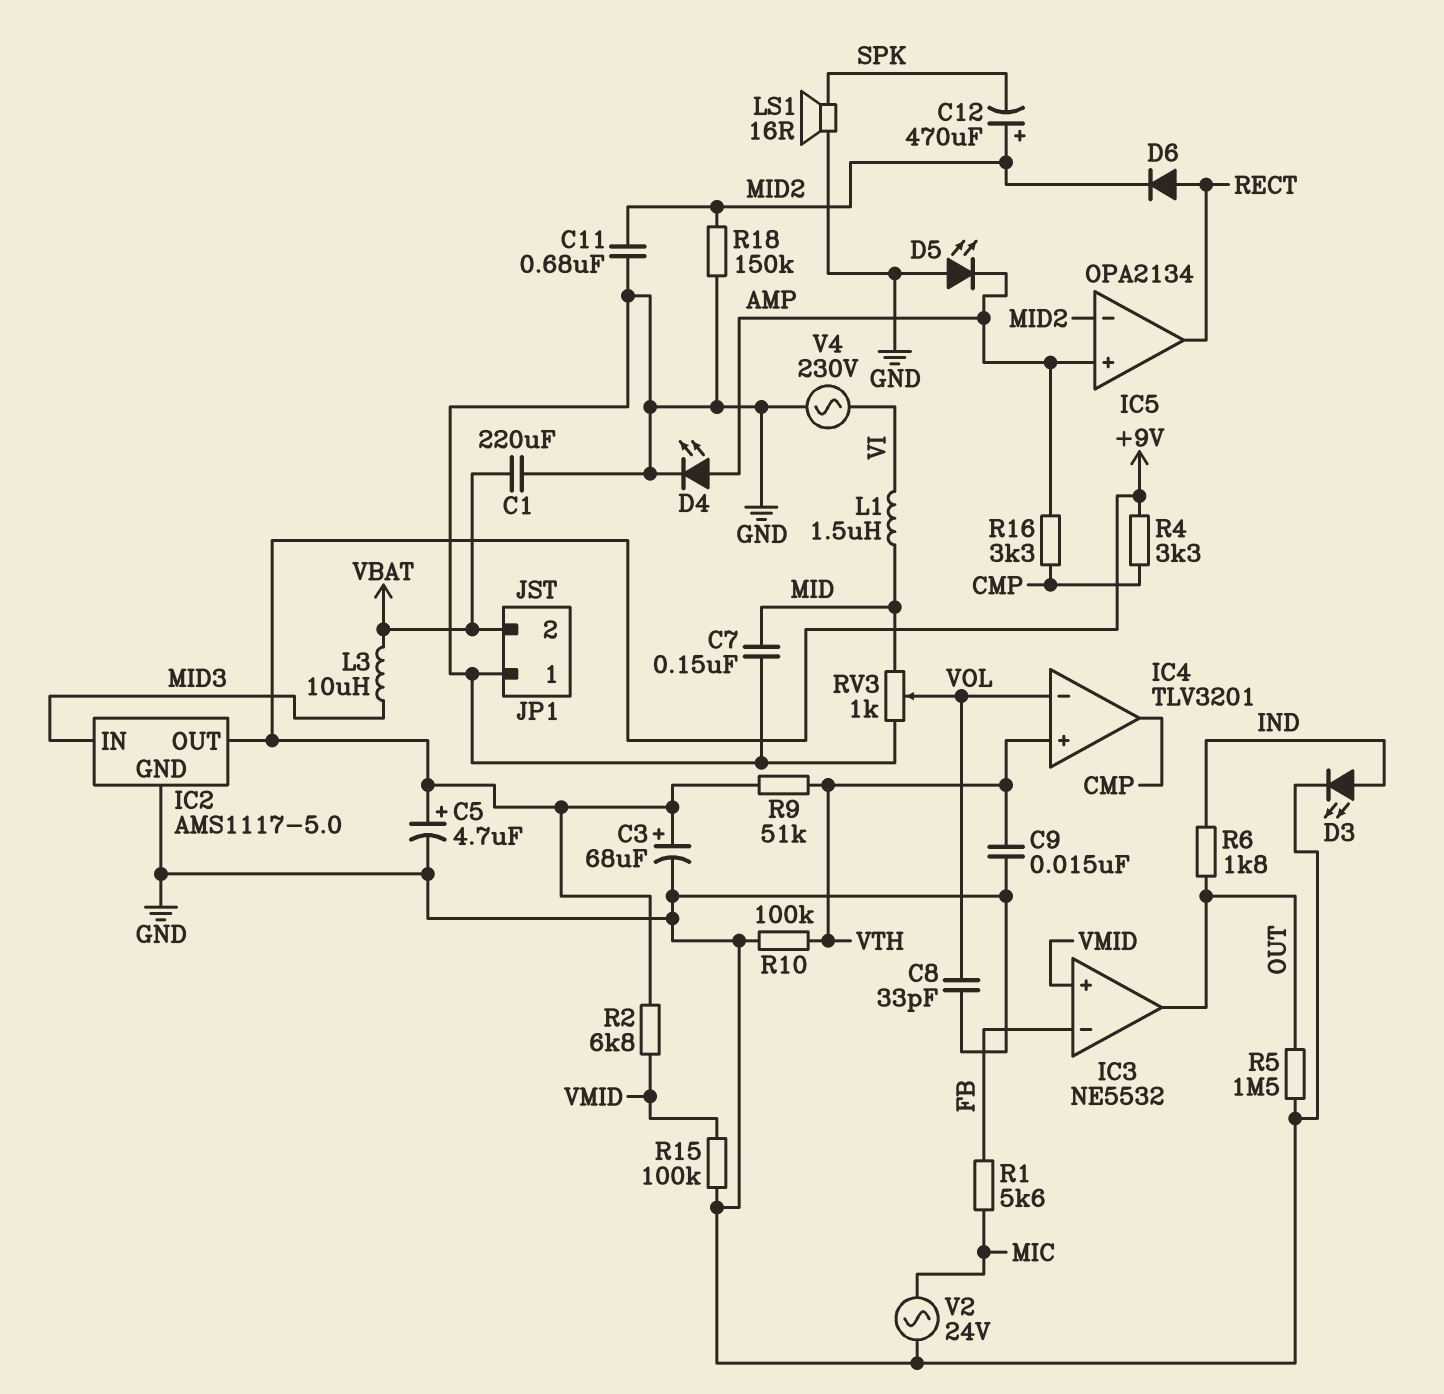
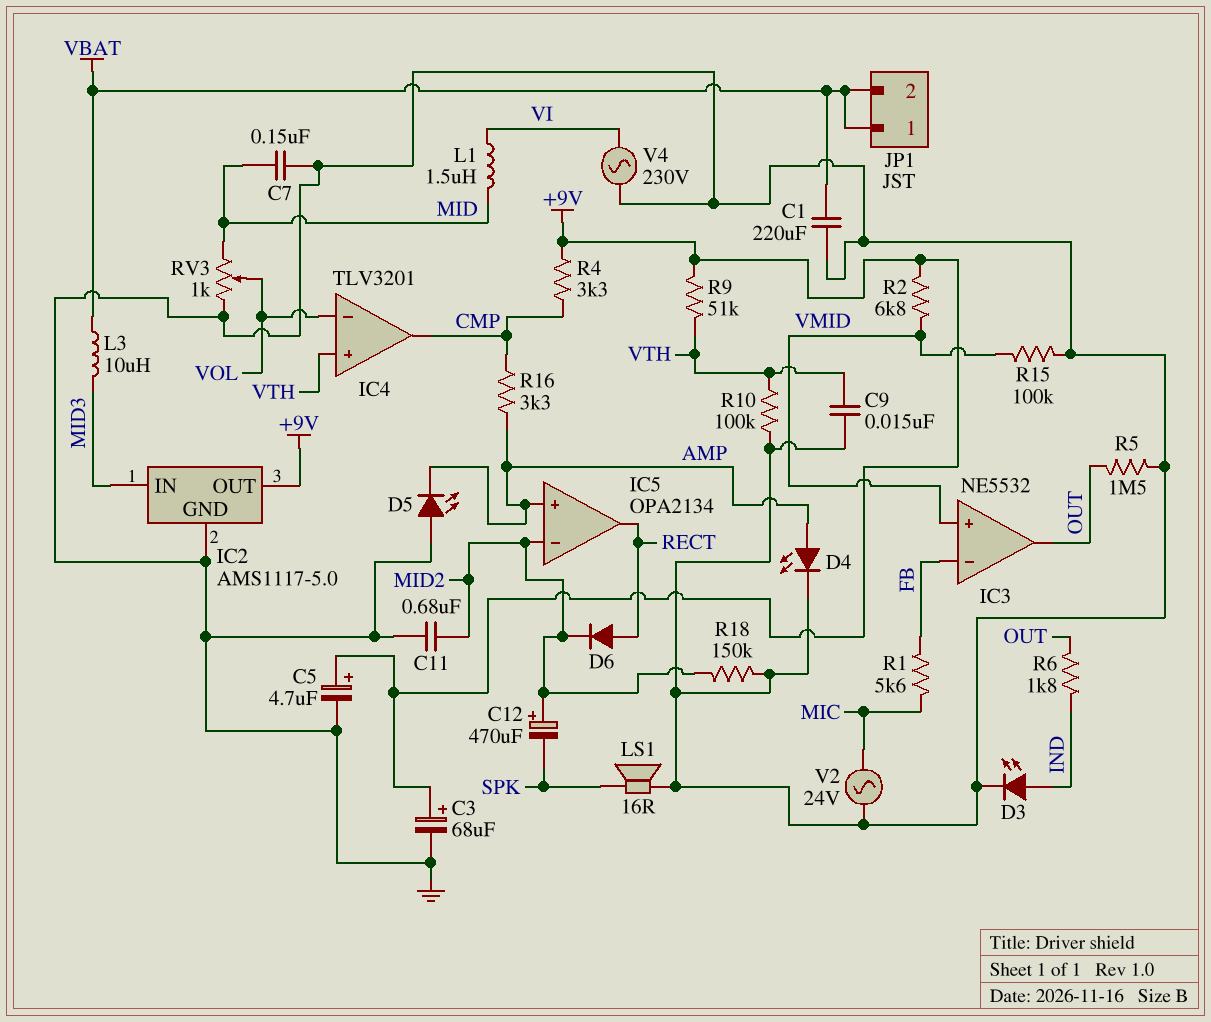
C8: 33pF (GND, VOL) -> none
JP1 pin 1: GND -> VBAT

